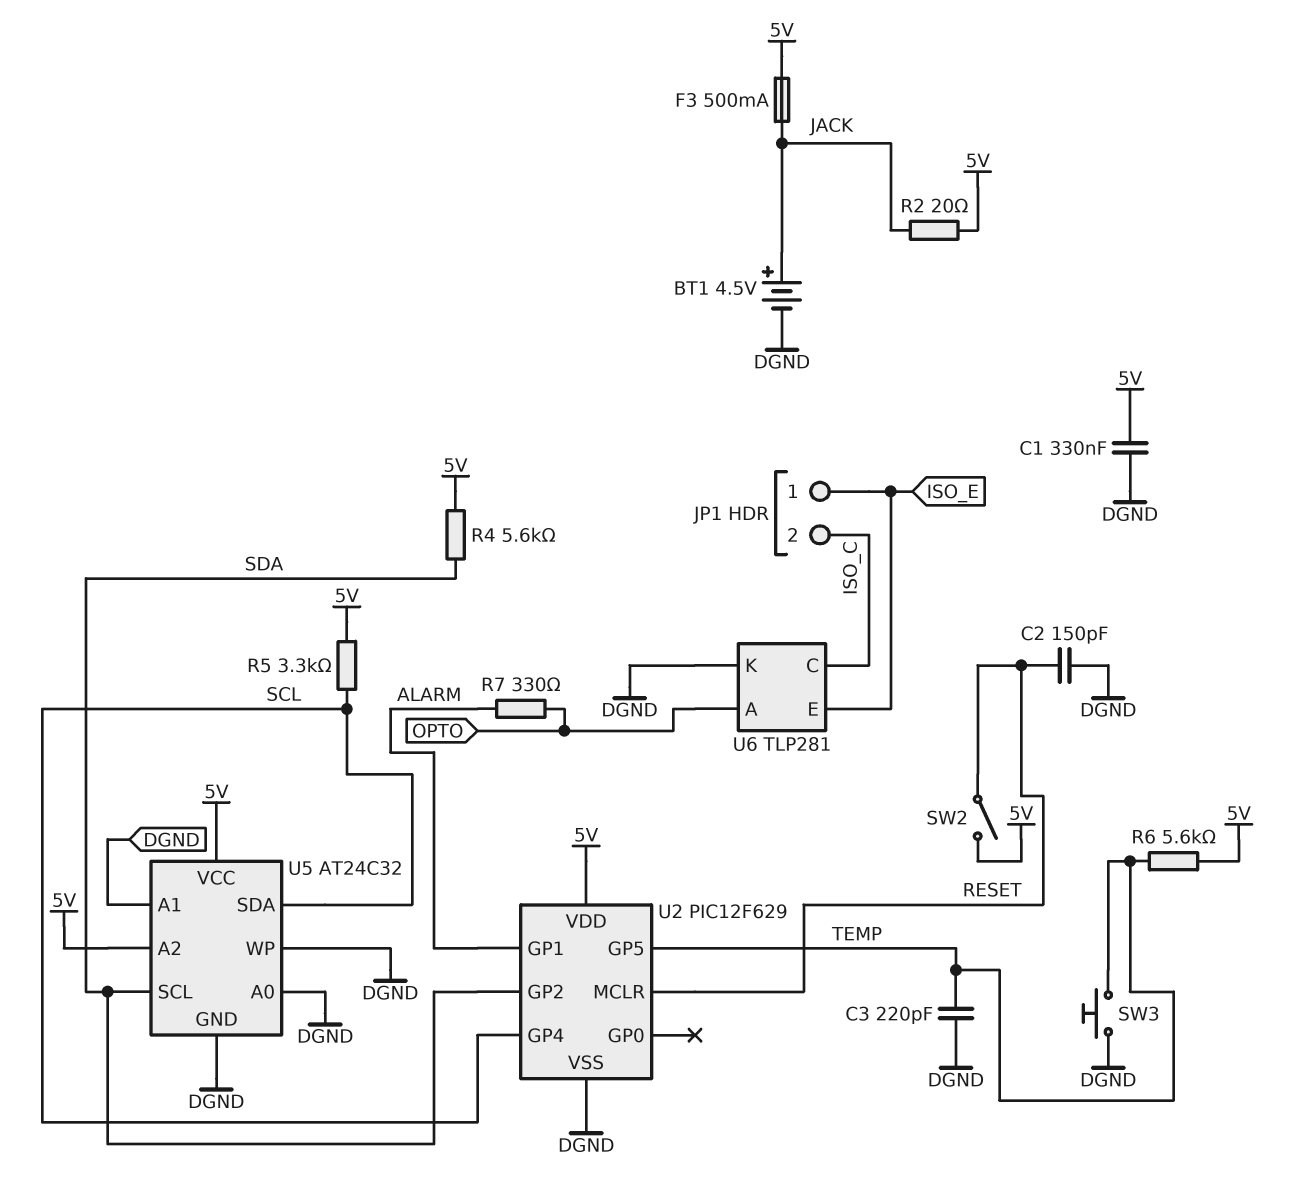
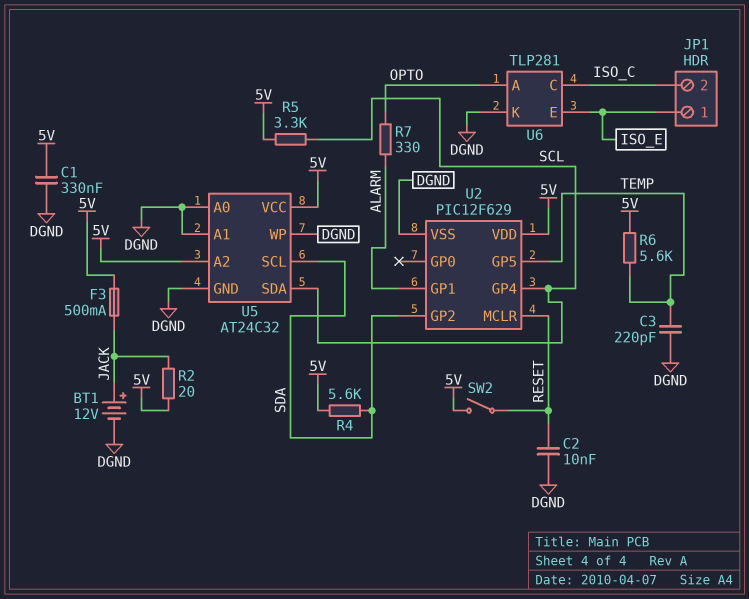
BT1: 4.5V (plus JACK, minus DGND) -> 12V (plus JACK, minus DGND)
C2: 150pF (DGND, RESET) -> 10nF (DGND, RESET)
SW3: button (DGND, TEMP) -> none

